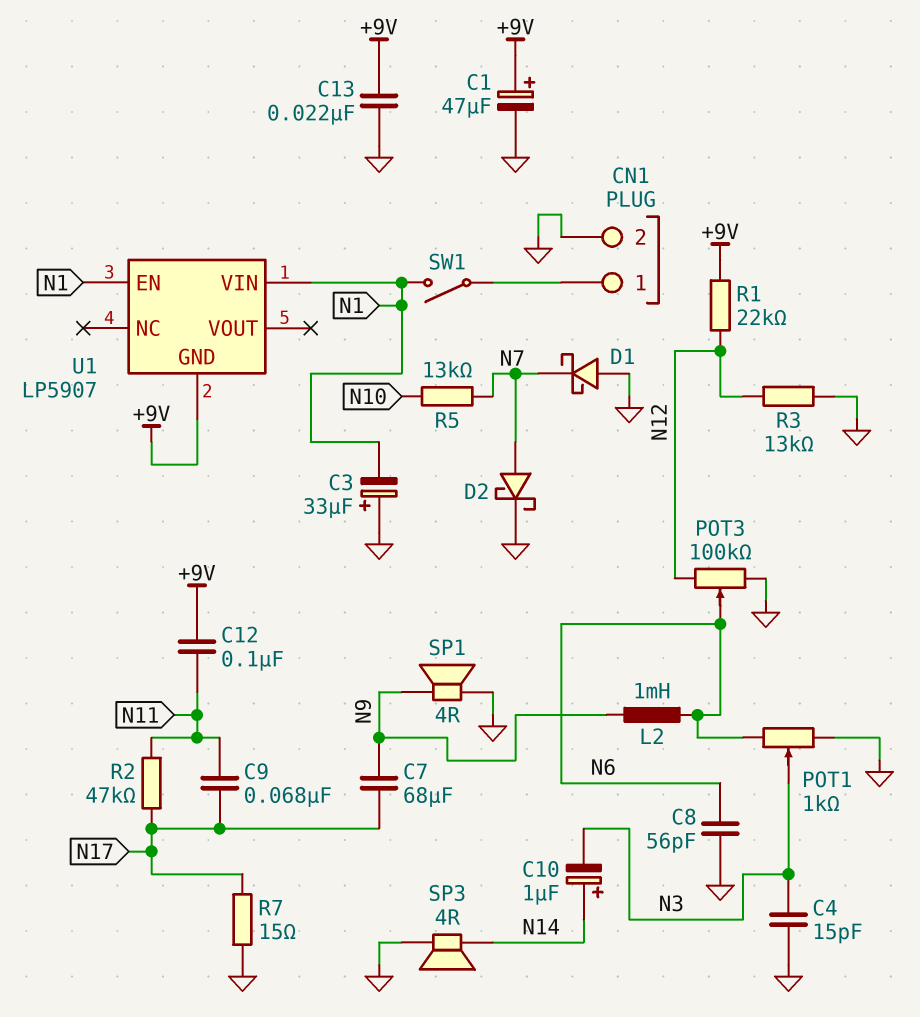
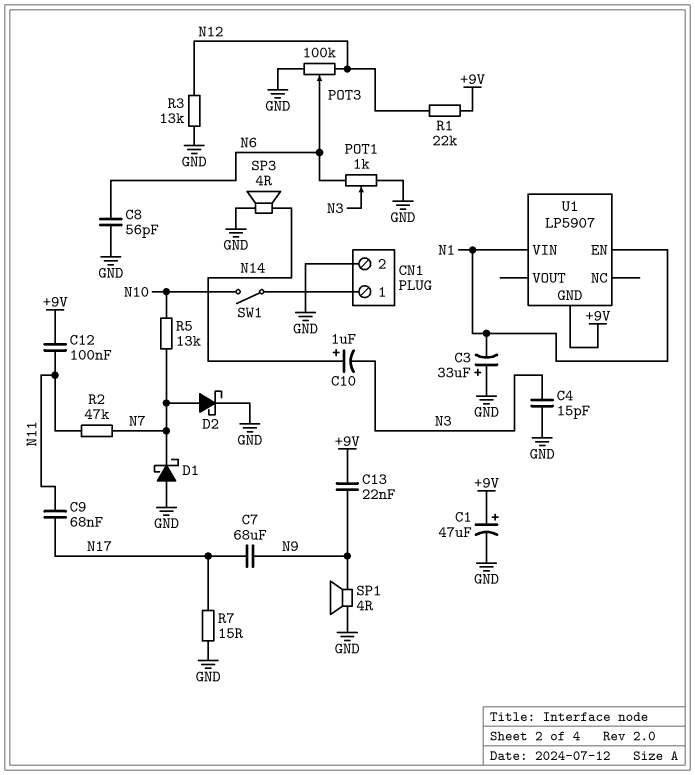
C13: 22nF (+9V, GND) -> 22nF (+9V, N9)
L2: 1mH (N6, N9) -> none
R2: 47k (N11, N17) -> 47k (N7, N11)
SW1: switch (CN1/1, N1) -> switch (CN1/1, N10)

